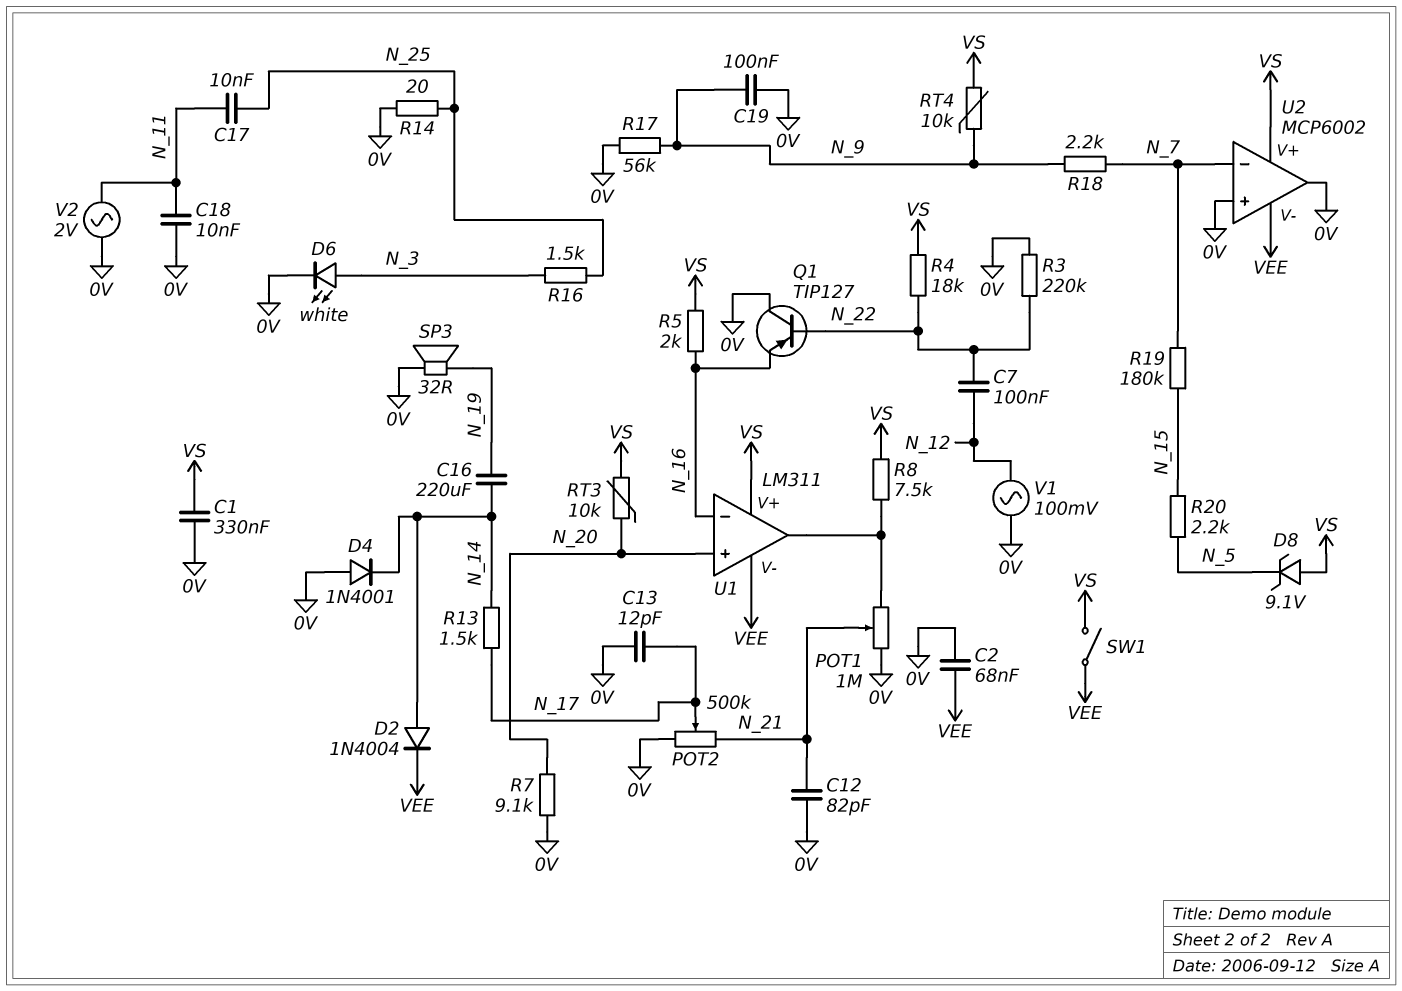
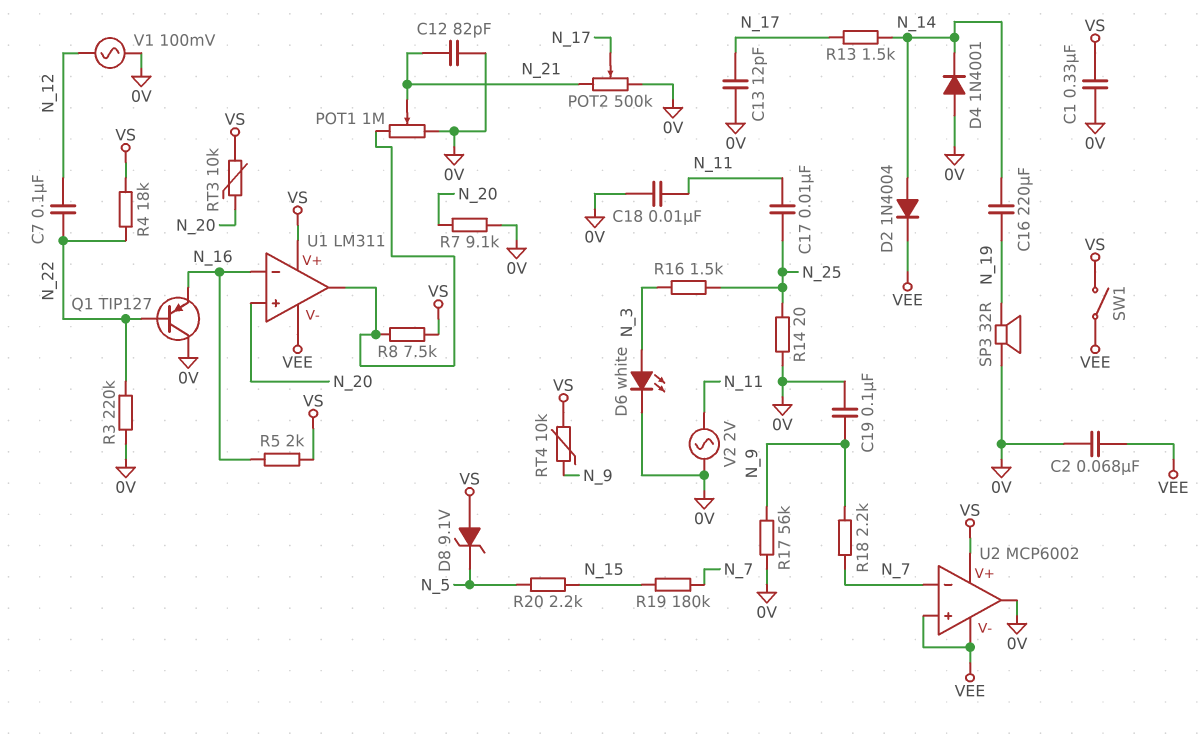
U2 pin in+: 0V -> VEE

